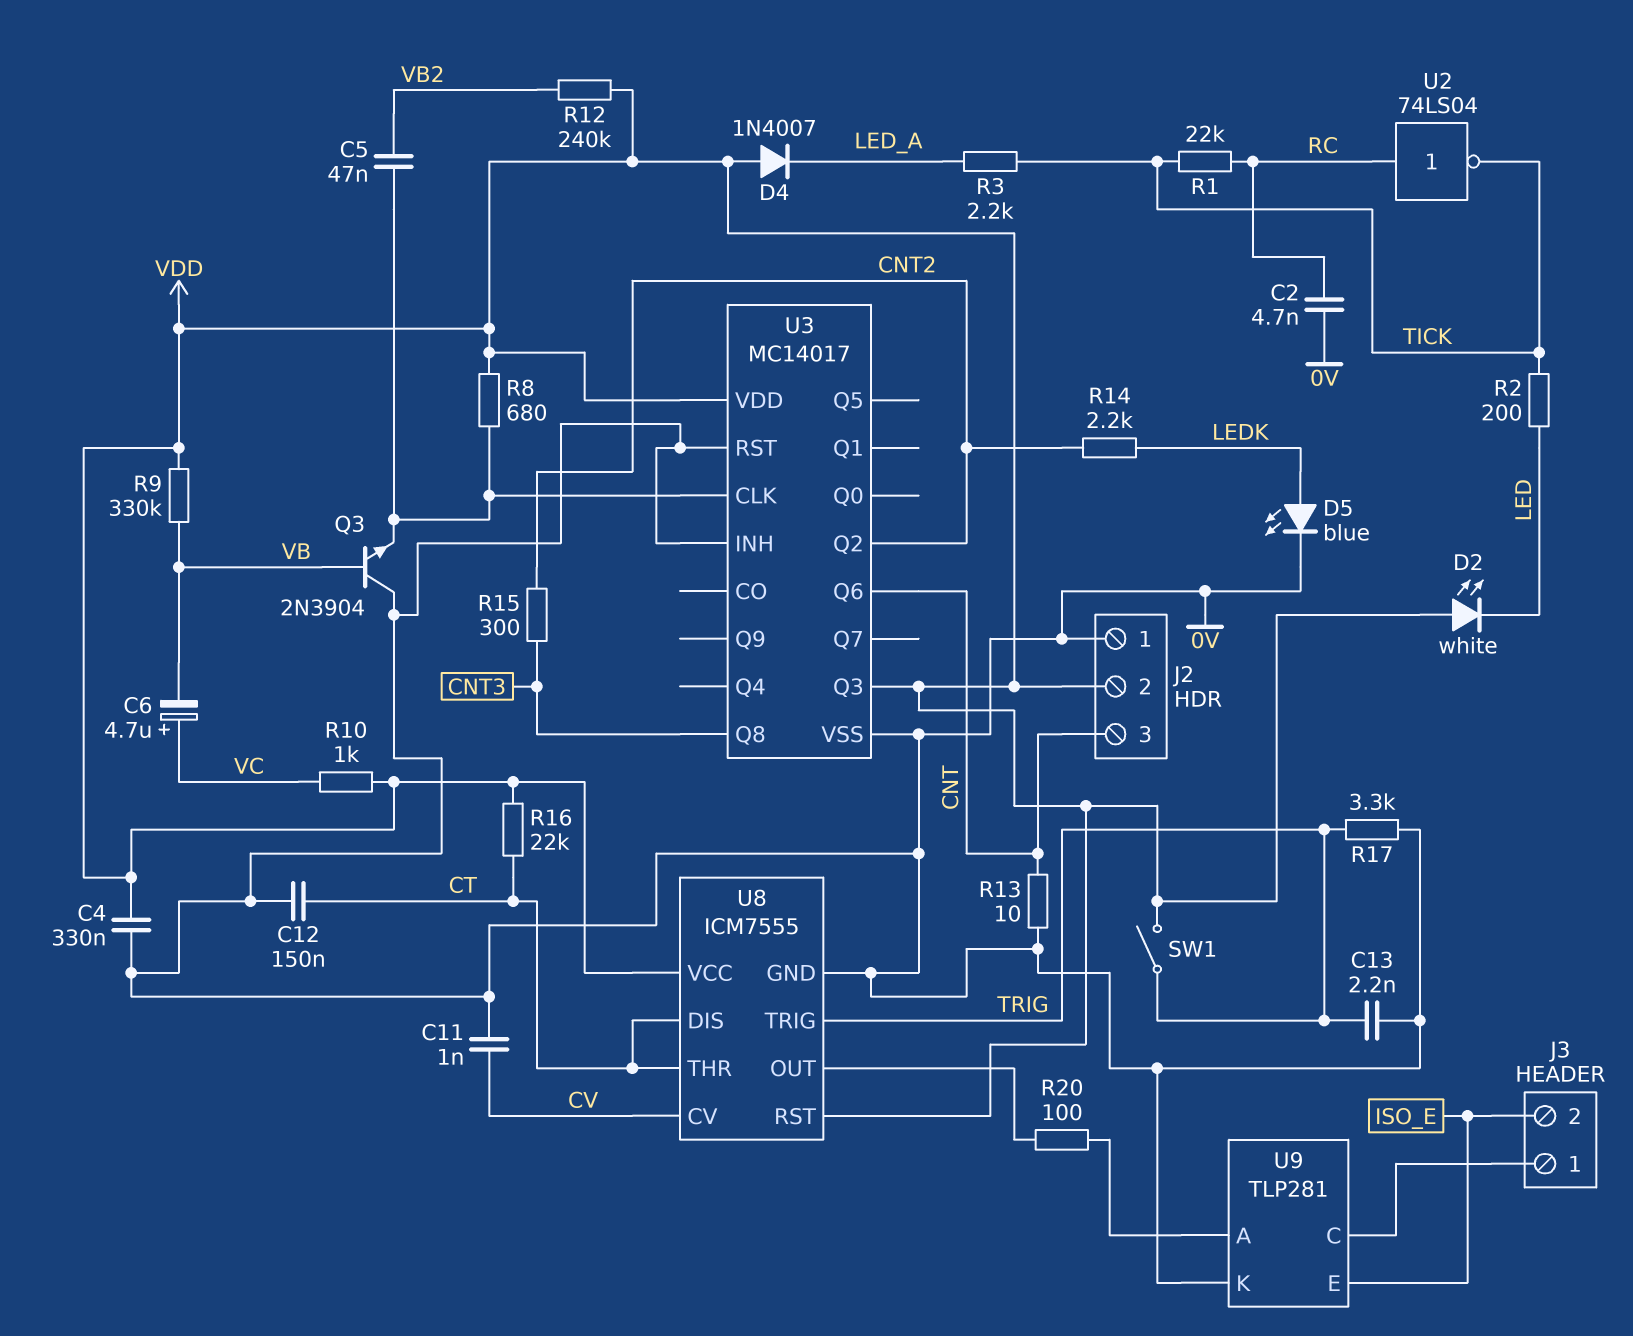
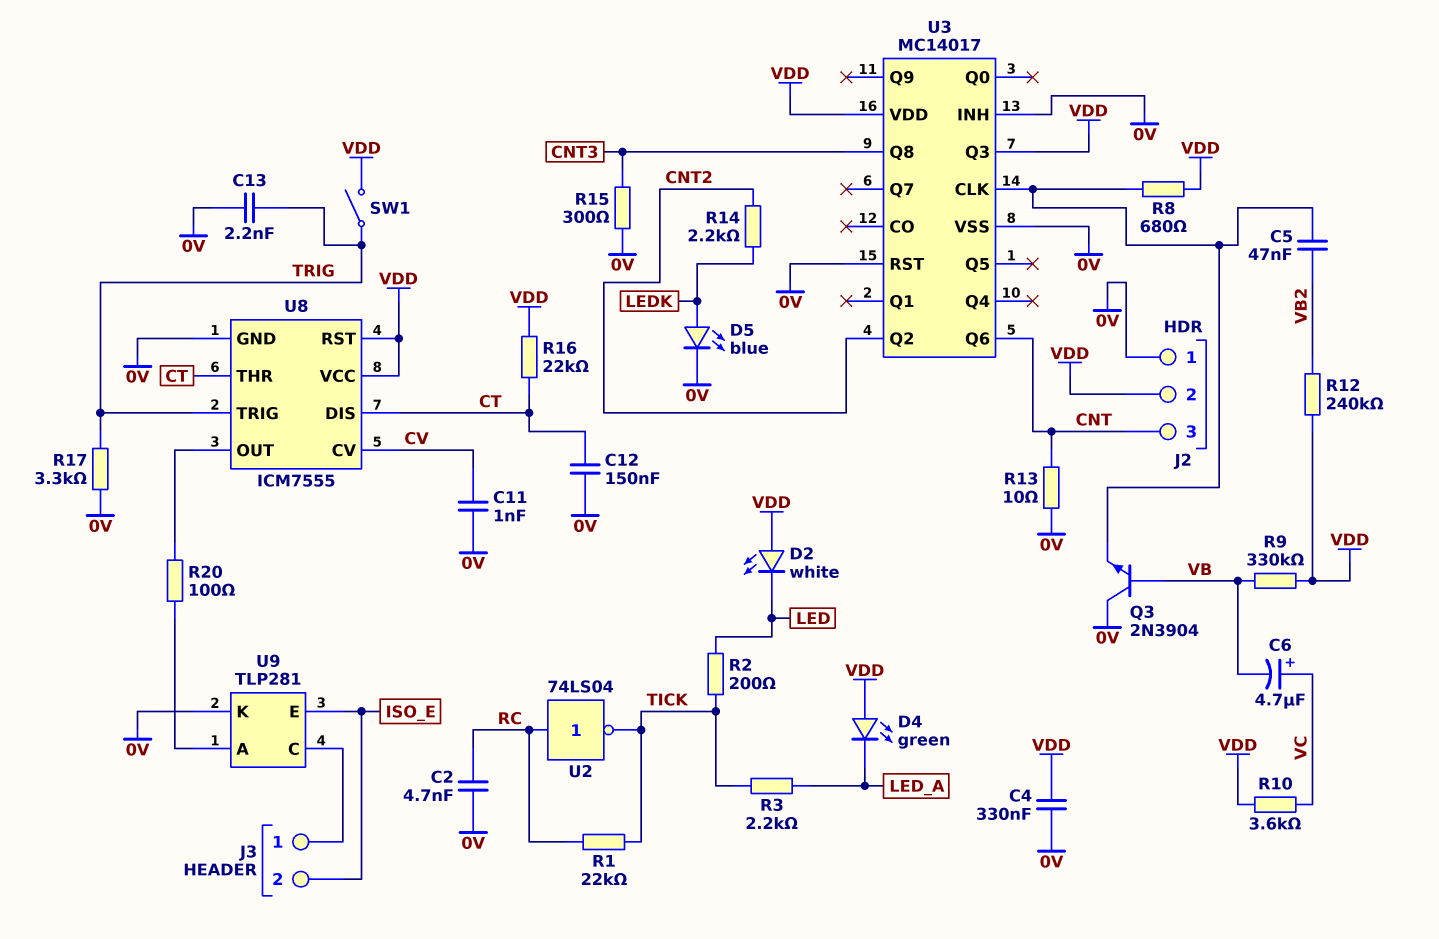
D4: diode 1N4007 (A VDD, K LED_A) -> LED green (A VDD, K LED_A)
R10: 1k (VC, VDD) -> 3.6k (VC, VDD)
R15: 300 (CNT2, CNT3) -> 300 (0V, CNT3)

